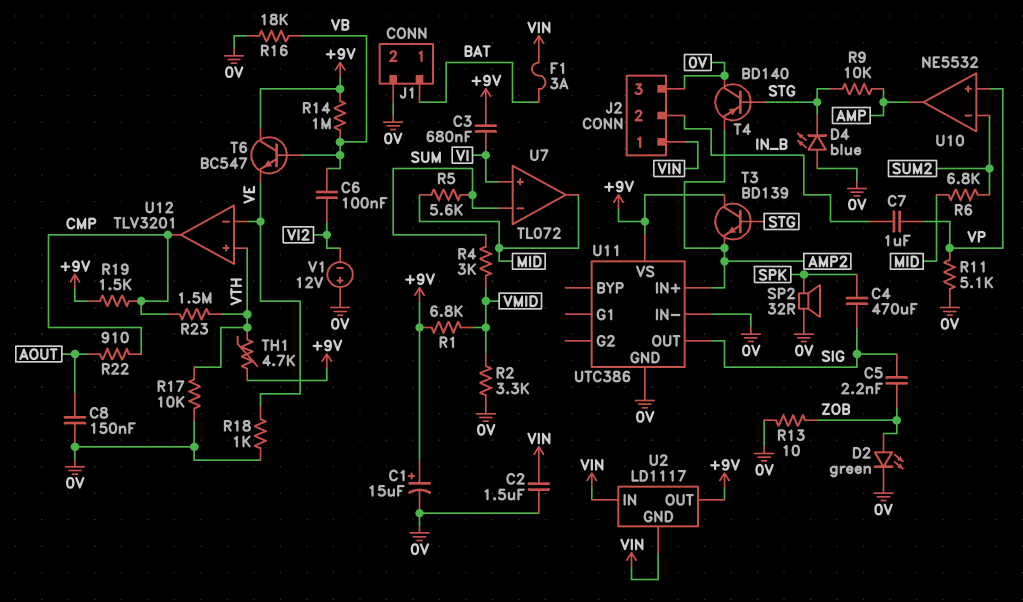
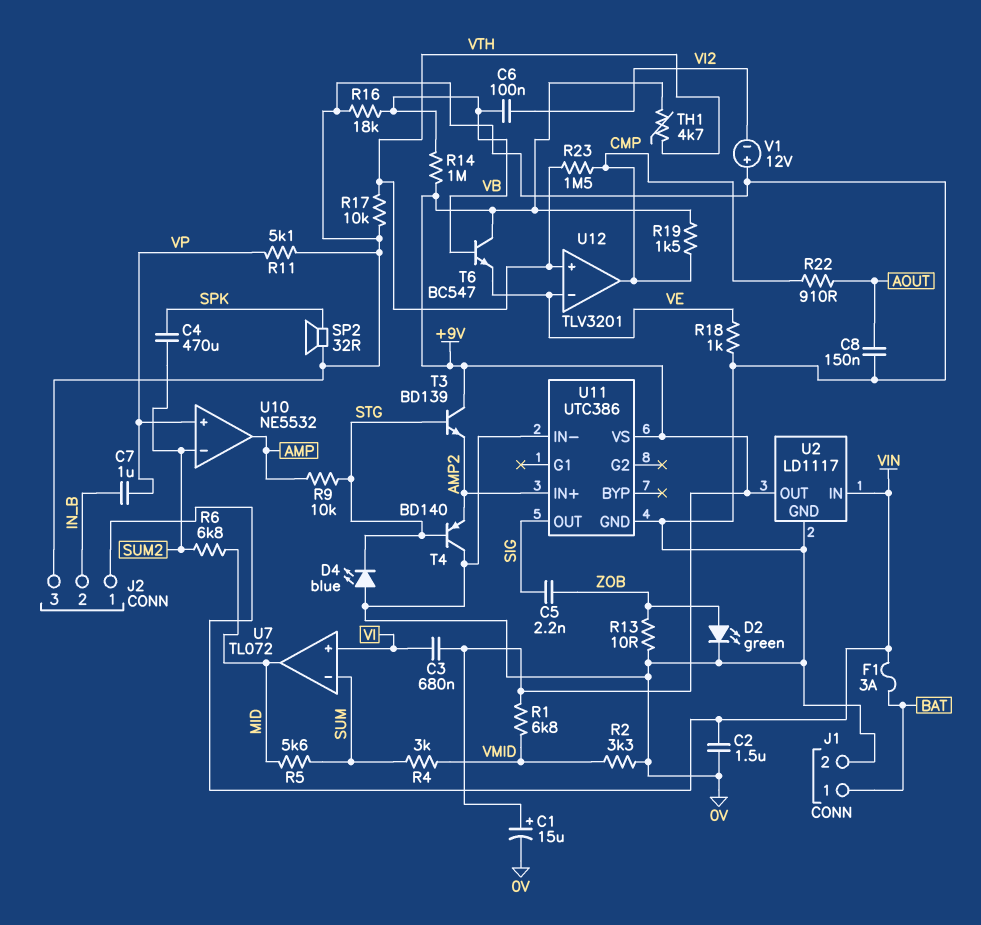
C4: 470uF (SIG, SPK) -> 470uF (SPK, SUM2)
U2 pin GND: VIN -> 0V

